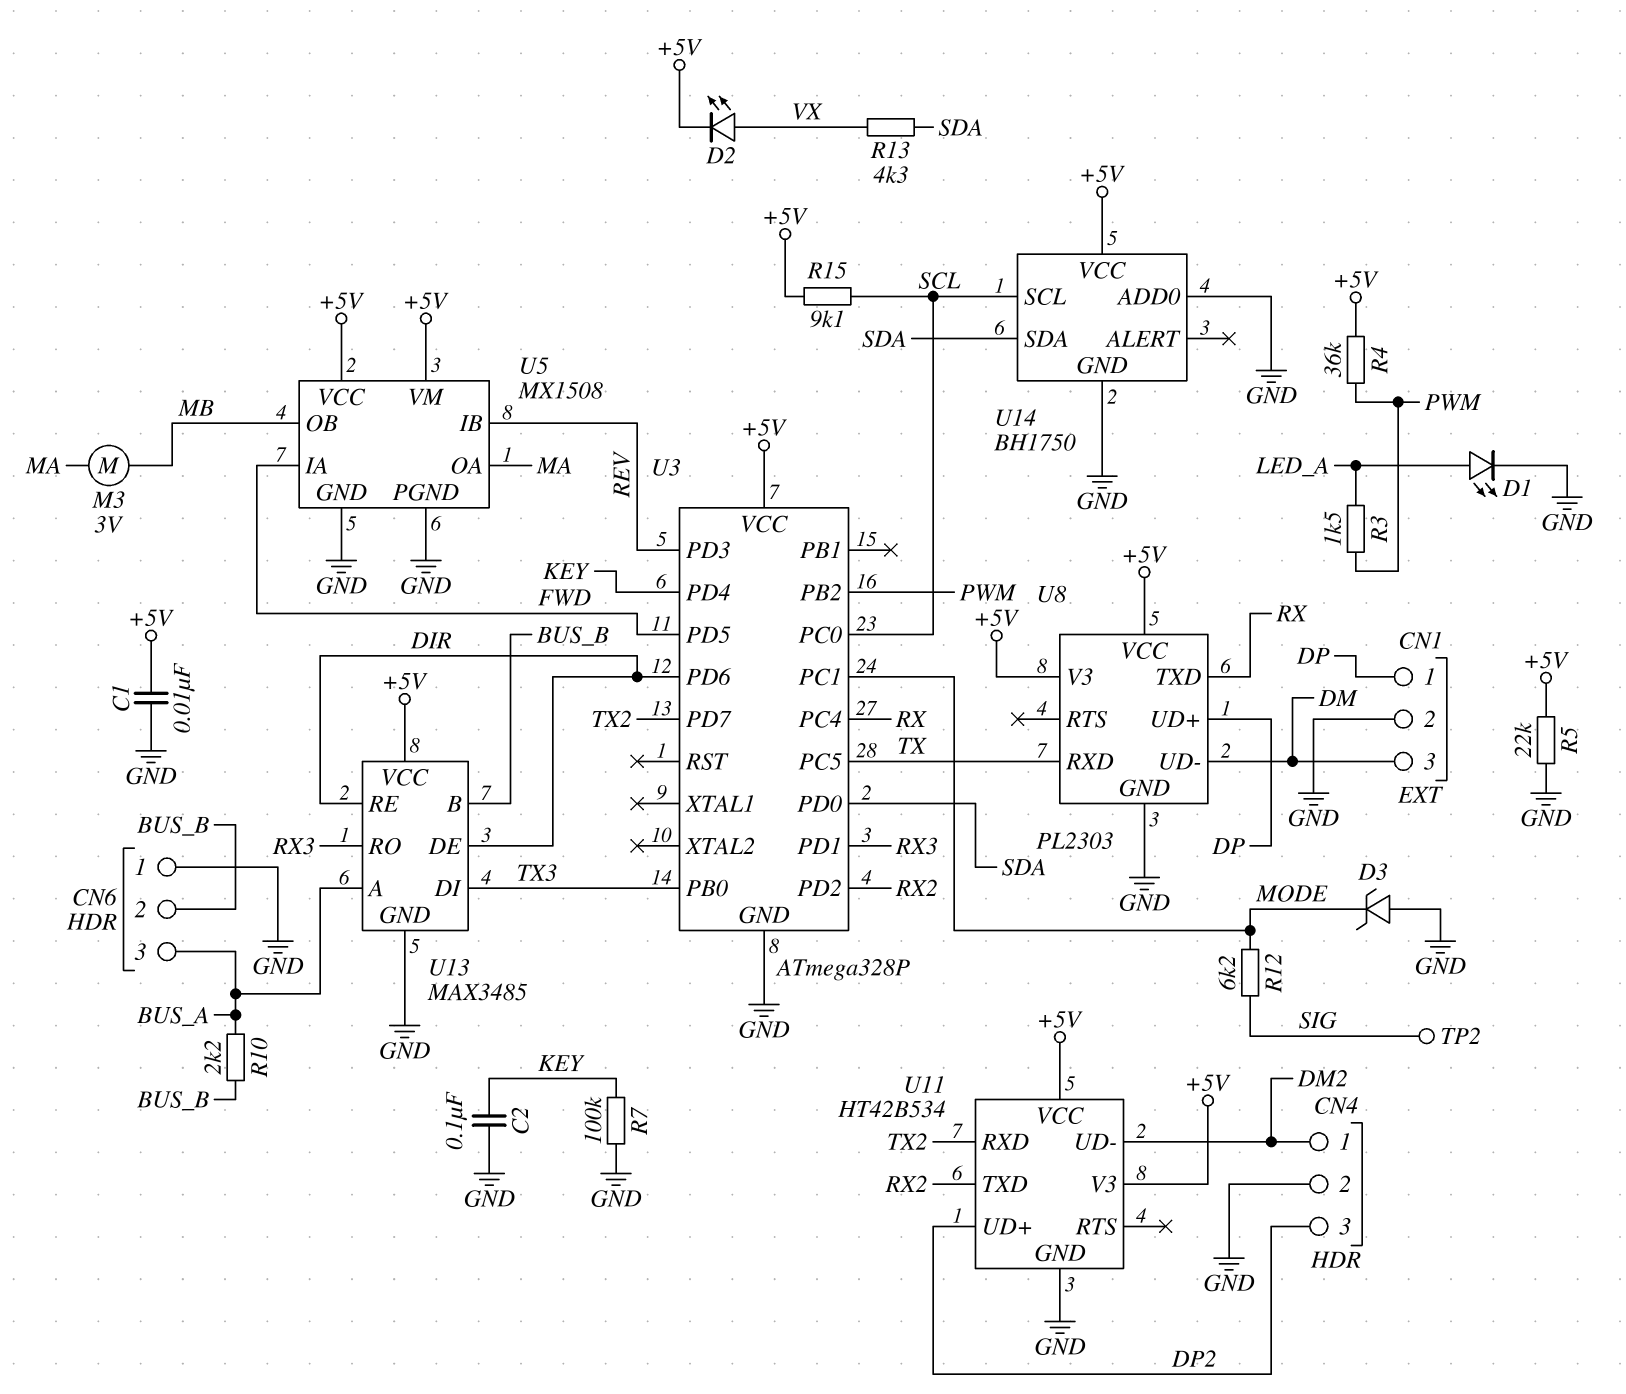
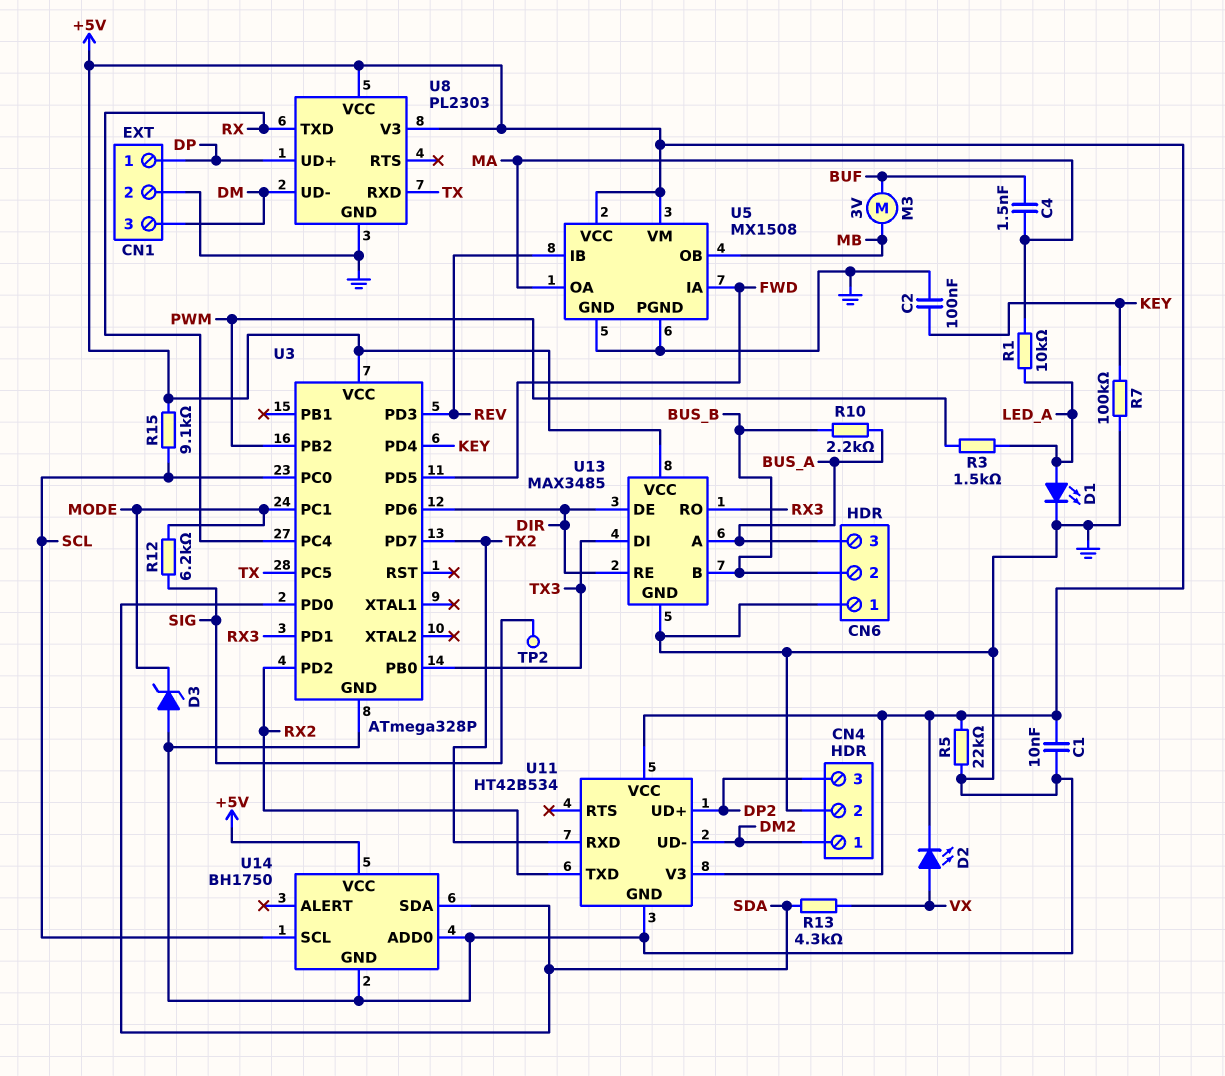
C4: none -> 1.5nF (BUF, MA)
M3: motor 3V (MA, MB) -> motor 3V (BUF, MB)
R1: none -> 10k (LED_A, MA)
R4: 36k (+5V, PWM) -> none

